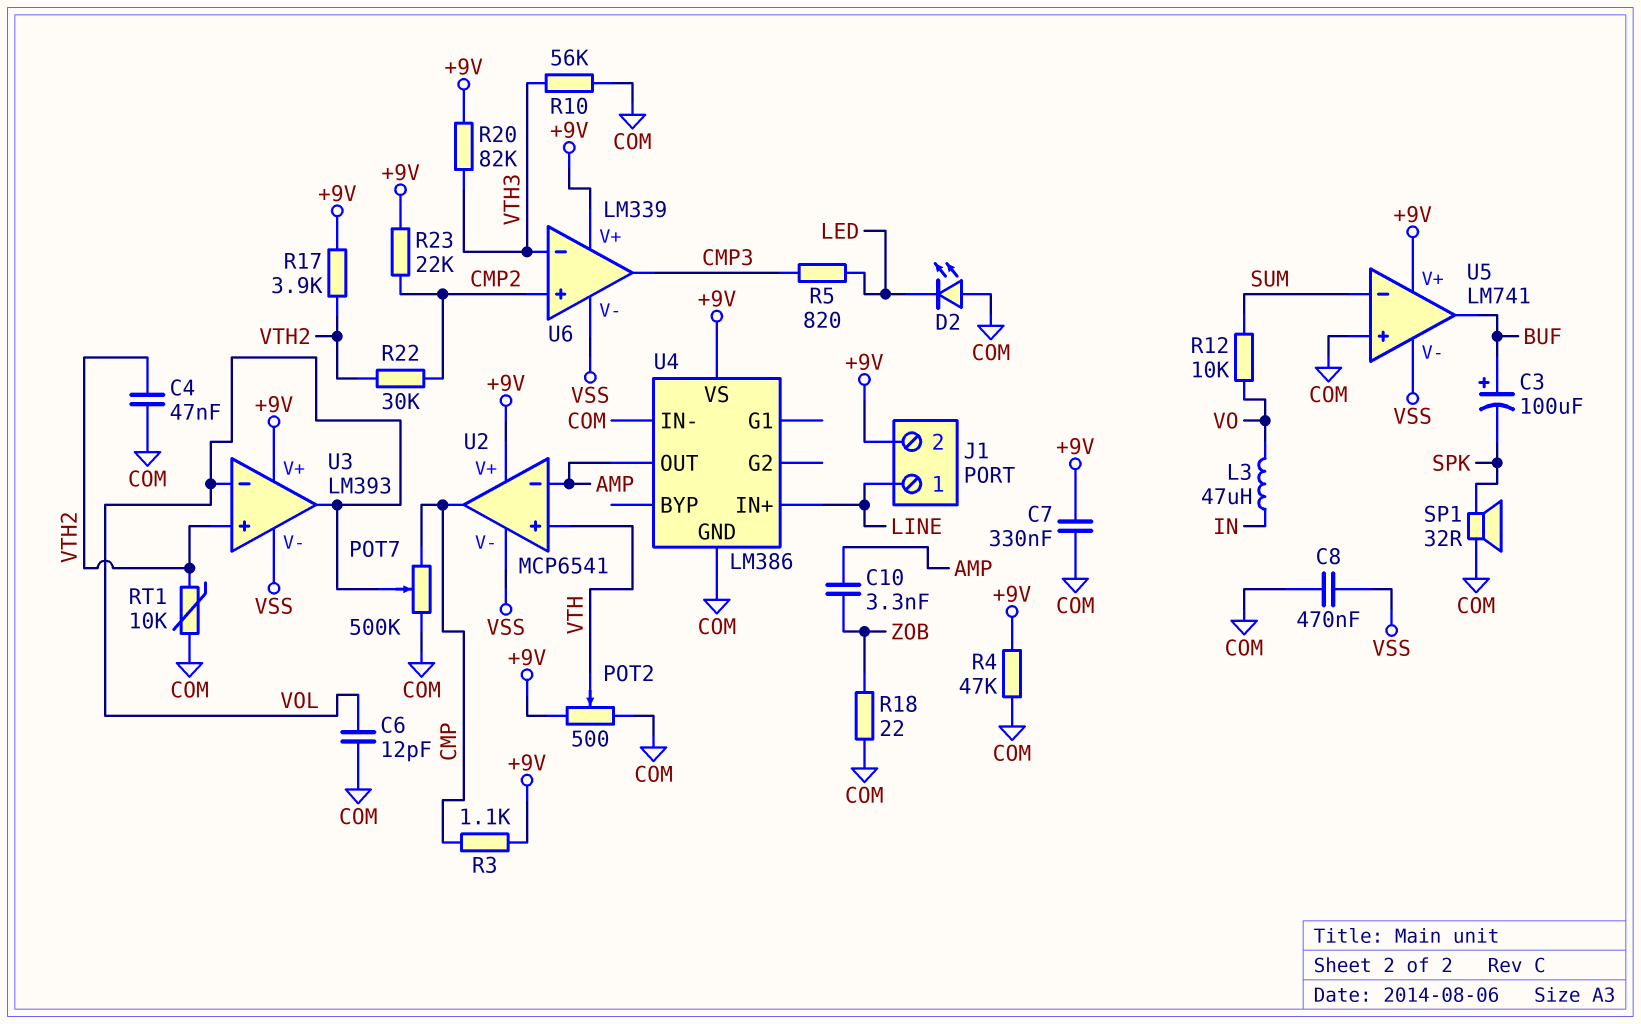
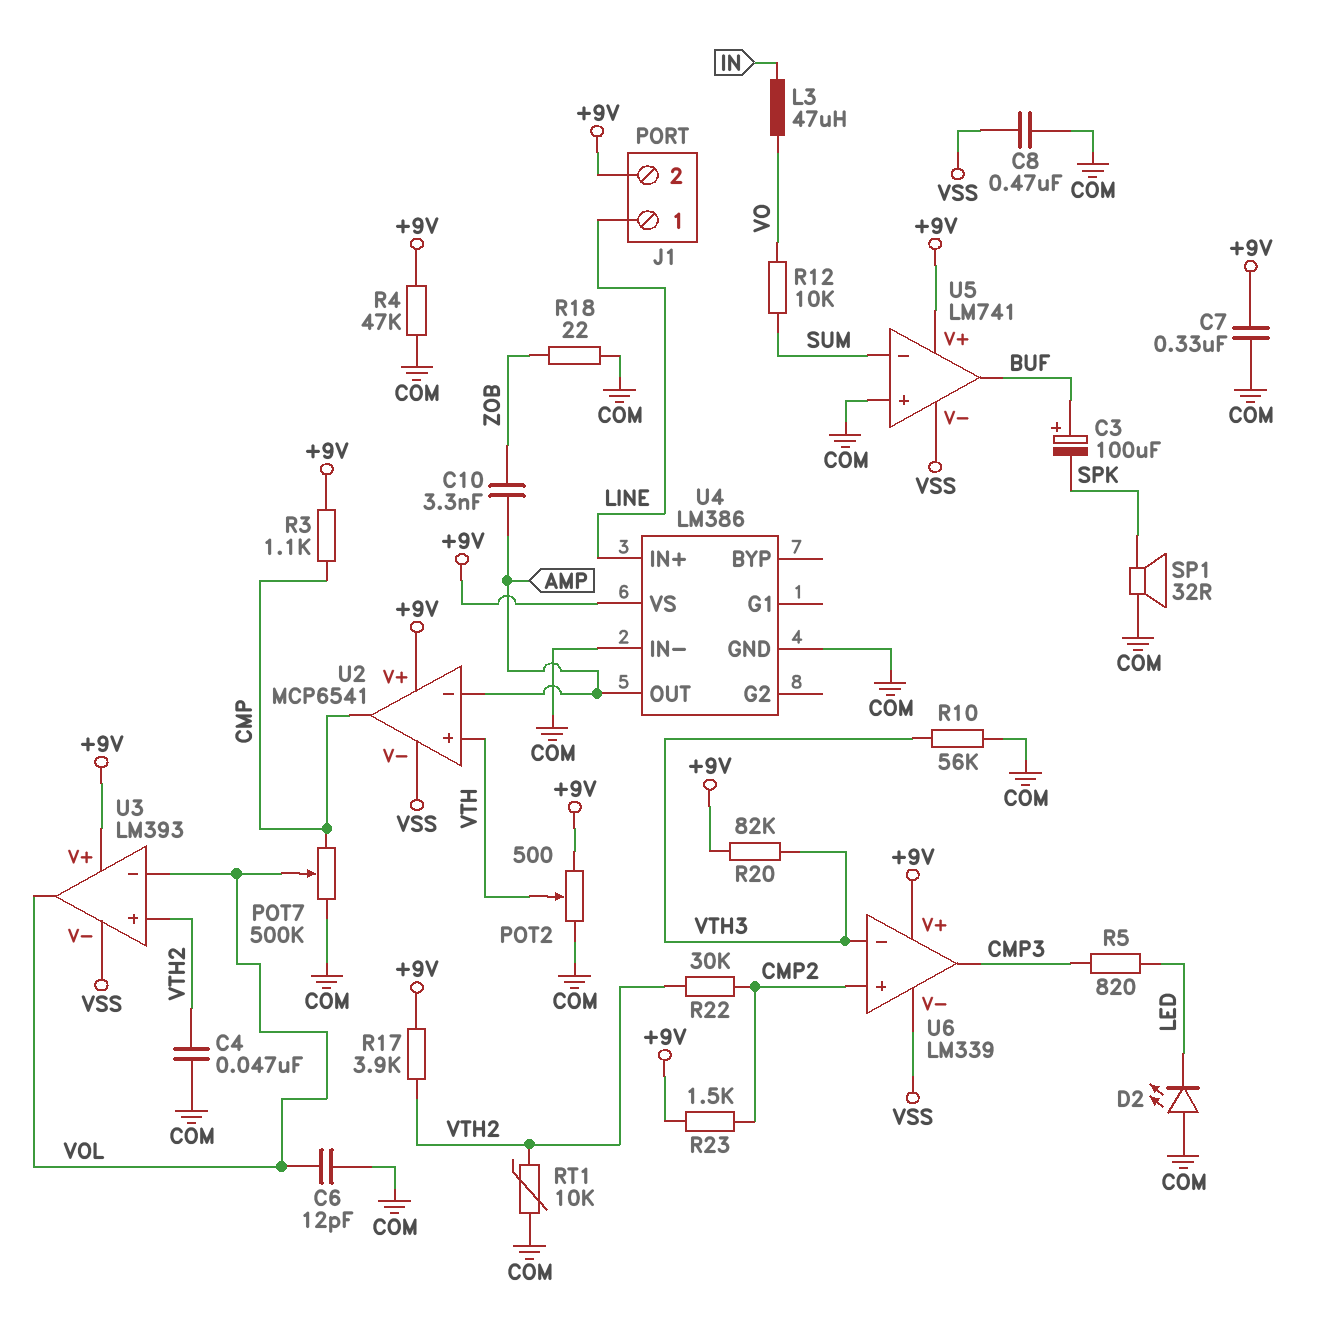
R23: 22k (+9V, CMP2) -> 1.5k (+9V, CMP2)

